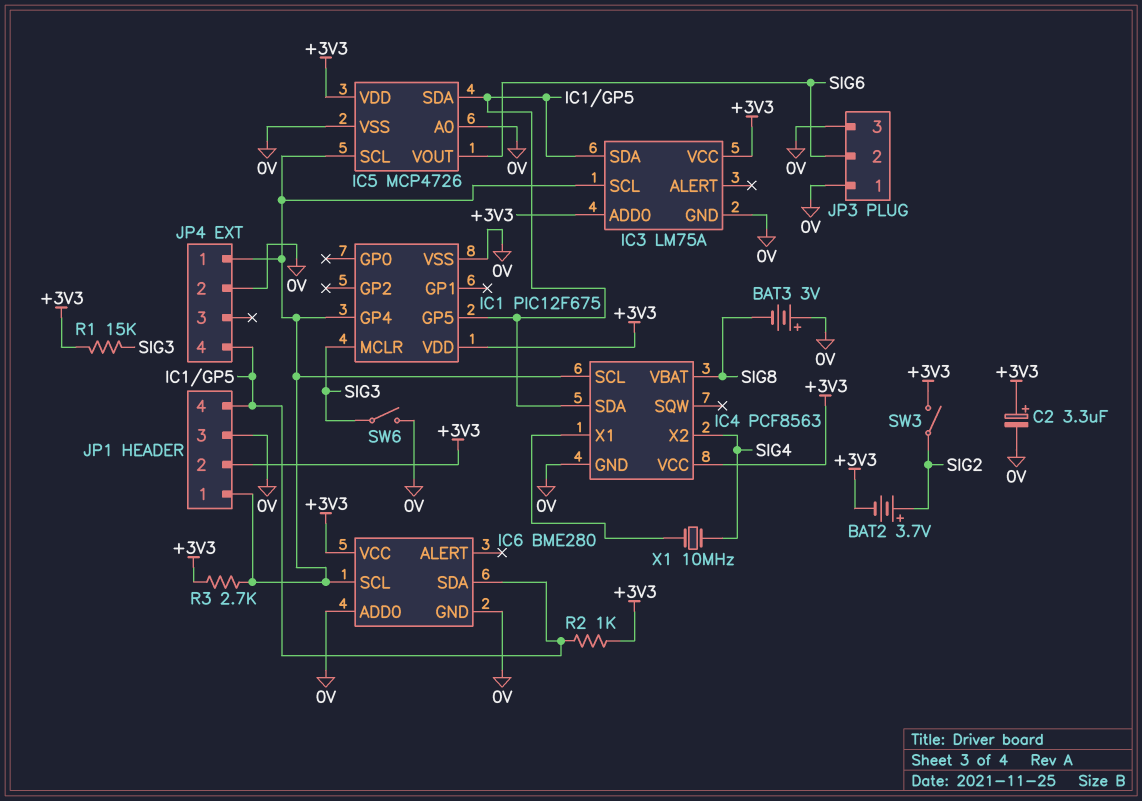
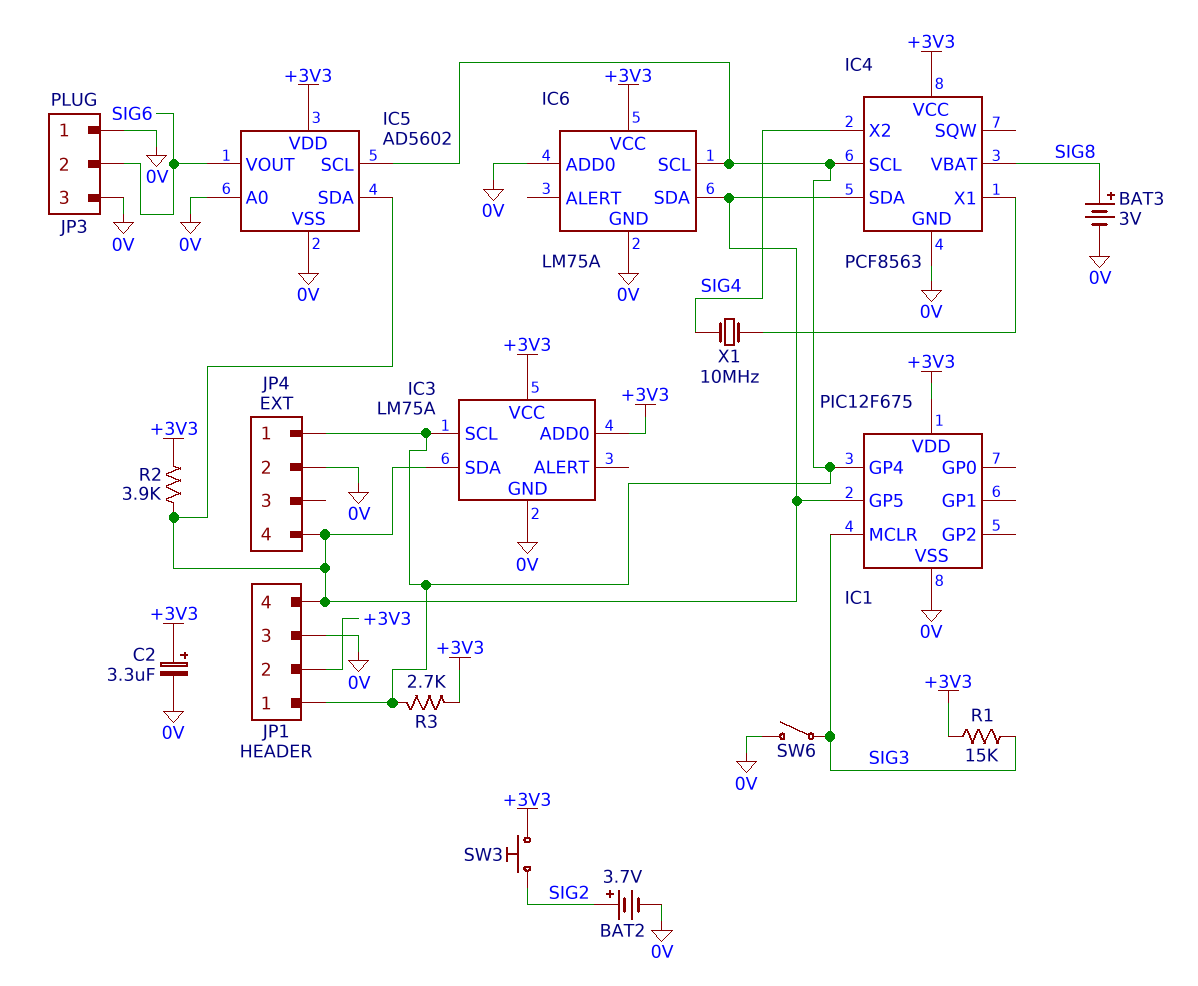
BAT2: 3.7V (plus SIG2, minus +3V3) -> 3.7V (plus SIG2, minus 0V)
BAT3: 3V (plus 0V, minus SIG8) -> 3V (plus SIG8, minus 0V)
IC5: MCP4726 -> AD5602
IC6: BME280 -> LM75A
R2: 1k (+3V3, IC1/GP5) -> 3.9k (+3V3, IC1/GP5)
SW3: switch (+3V3, SIG2) -> button (+3V3, SIG2)

